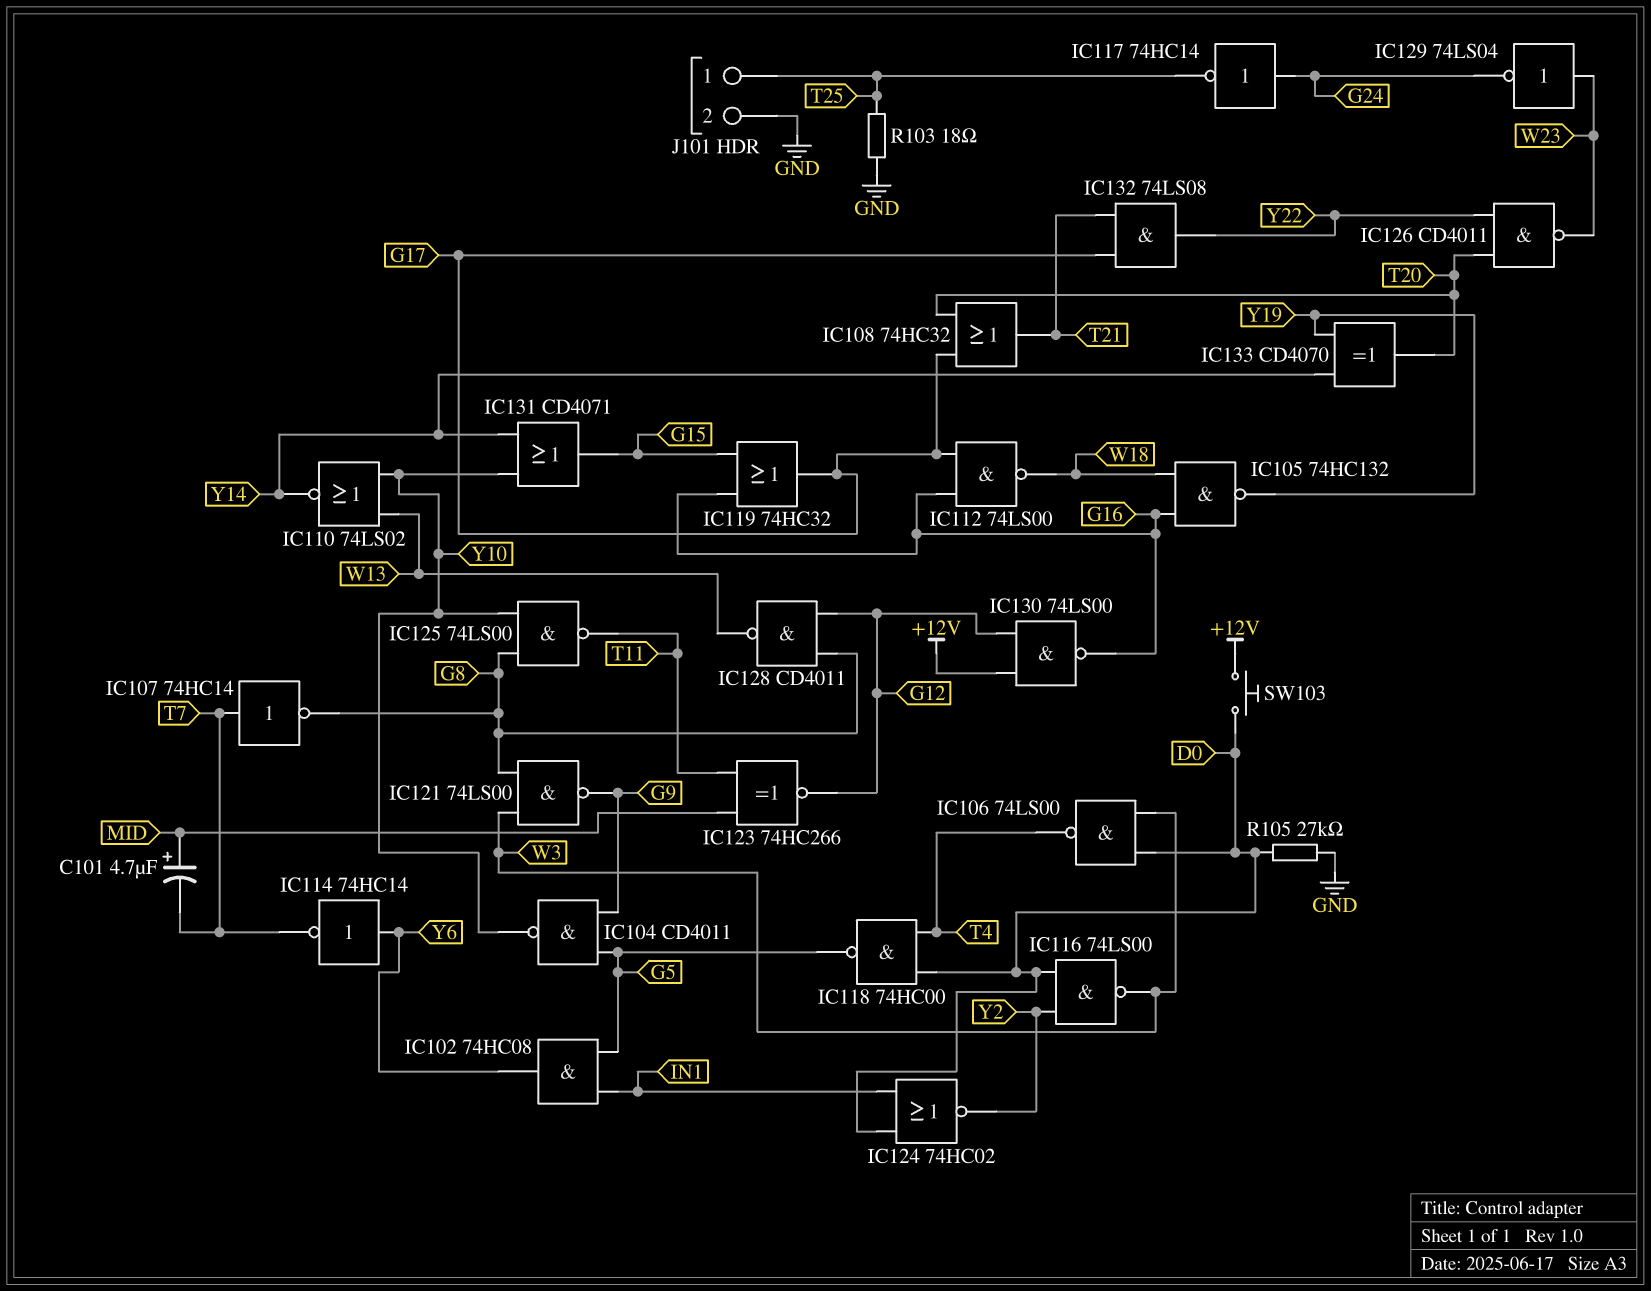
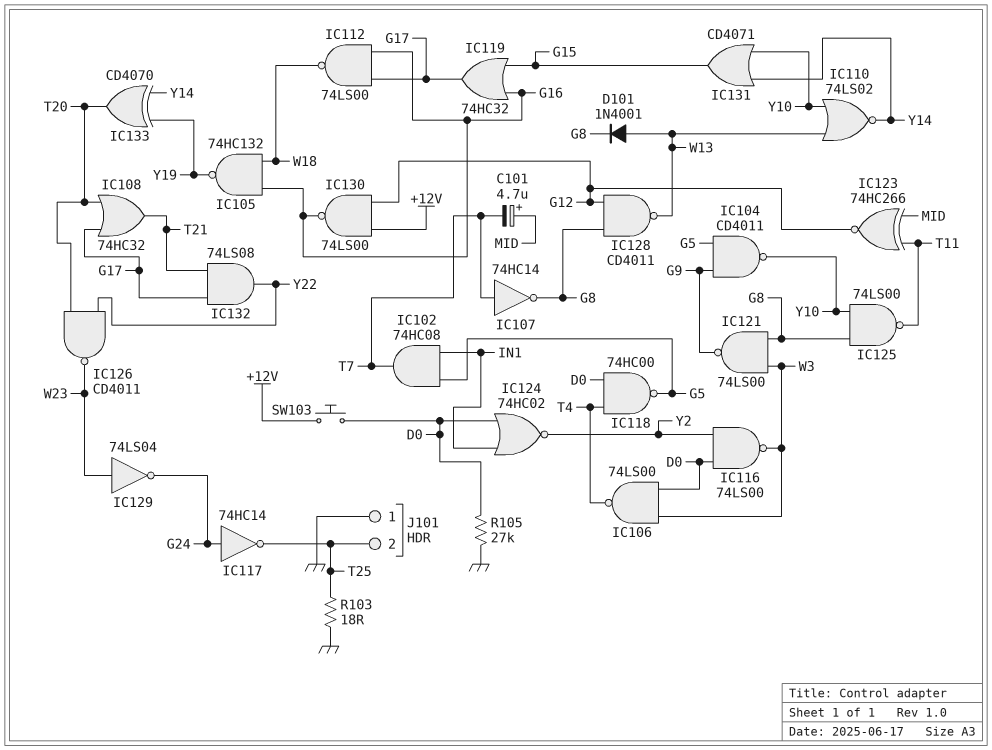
D101: none -> diode 1N4001 (A W13, K G8)
IC102: AND 74HC08 (in G5, in IN1, out Y6) -> AND 74HC08 (in G5, in IN1, out T7)
IC114: NOT 74HC14 (in Y6, out T7) -> none
J101 pin 1: T25 -> GND
J101 pin 2: GND -> T25

